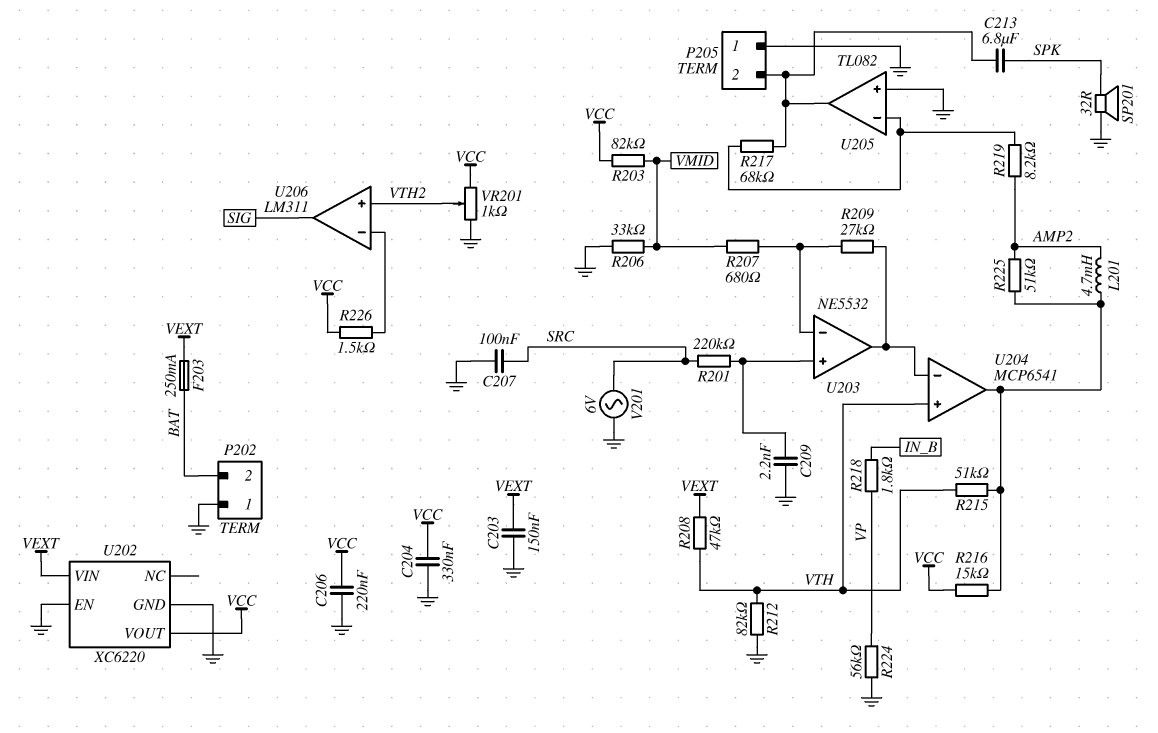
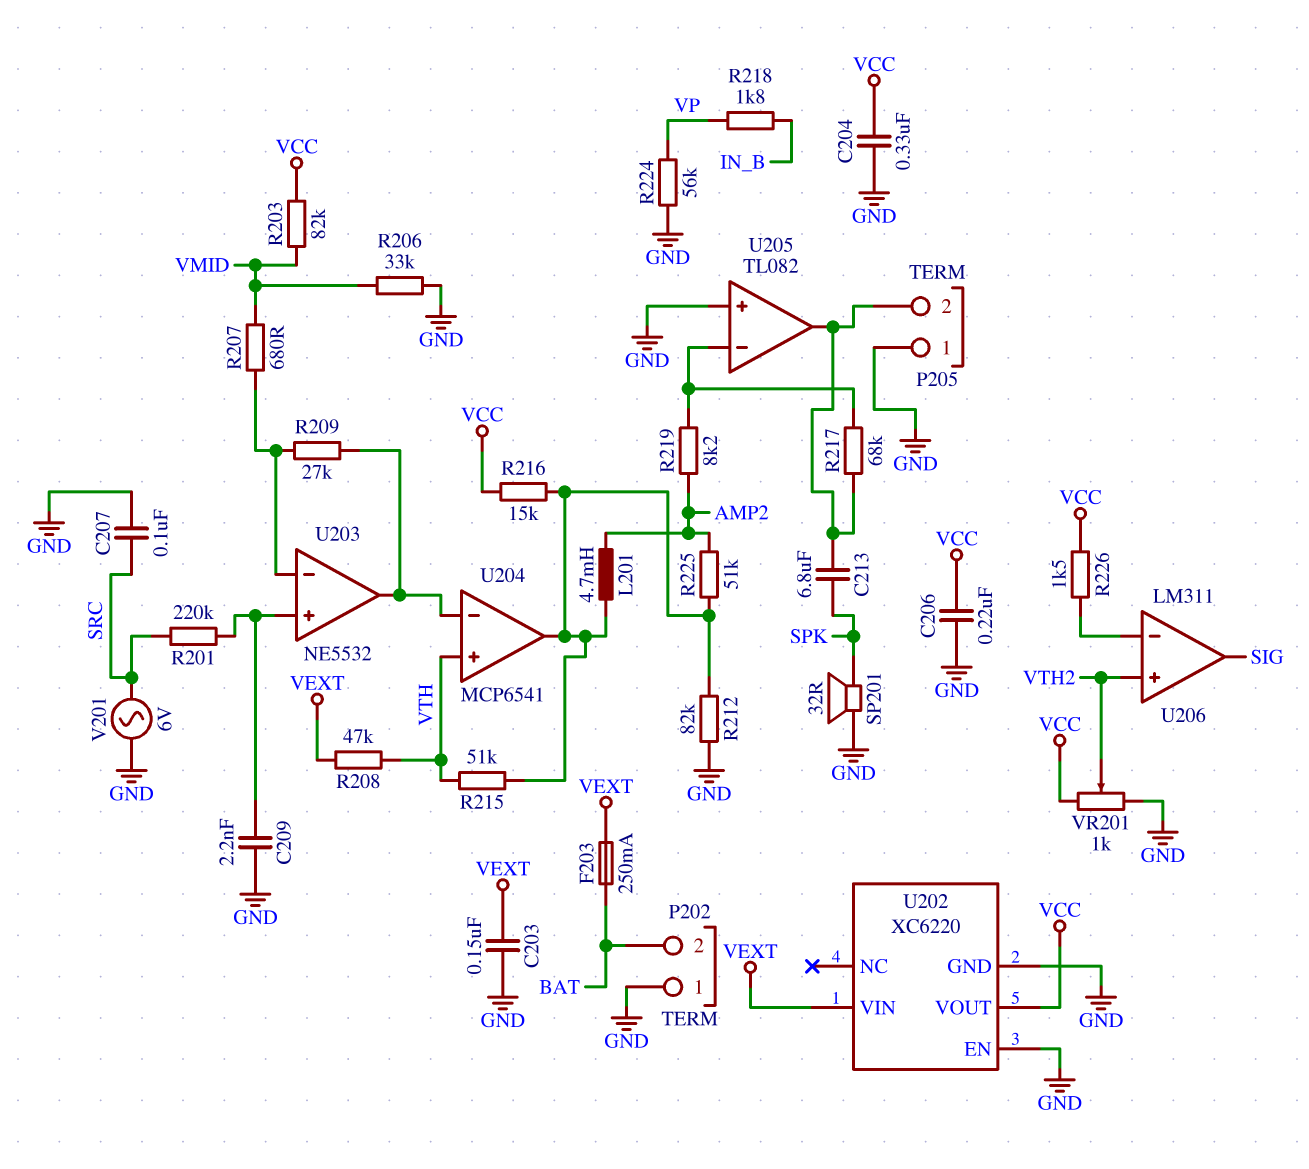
R212: 82k (GND, VTH) -> 82k (GND, U204/out)

